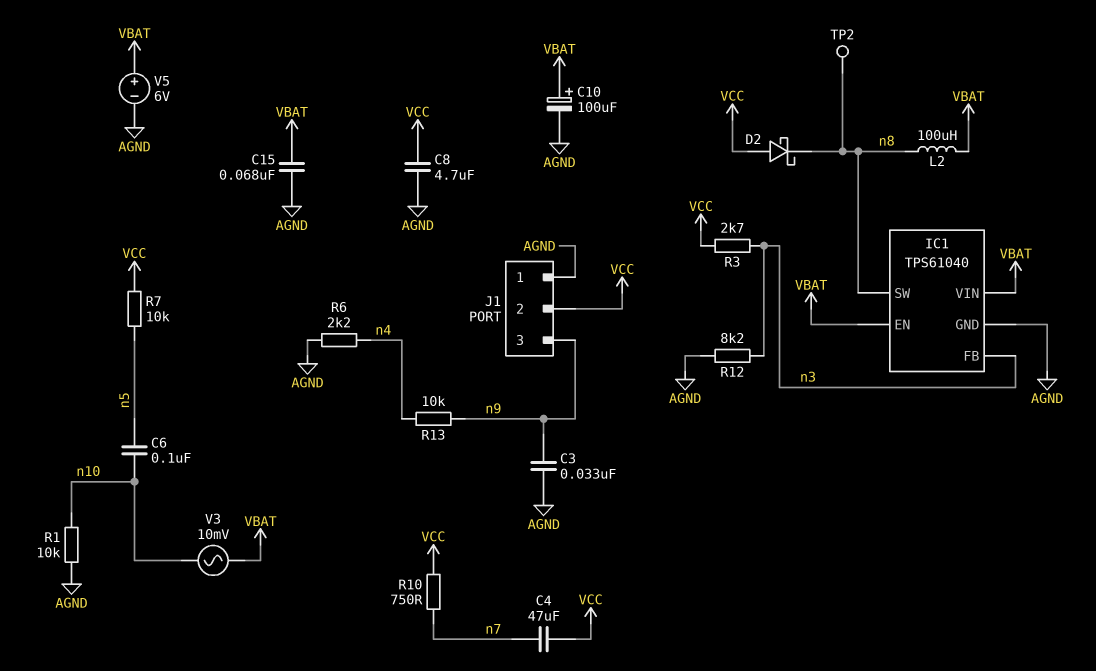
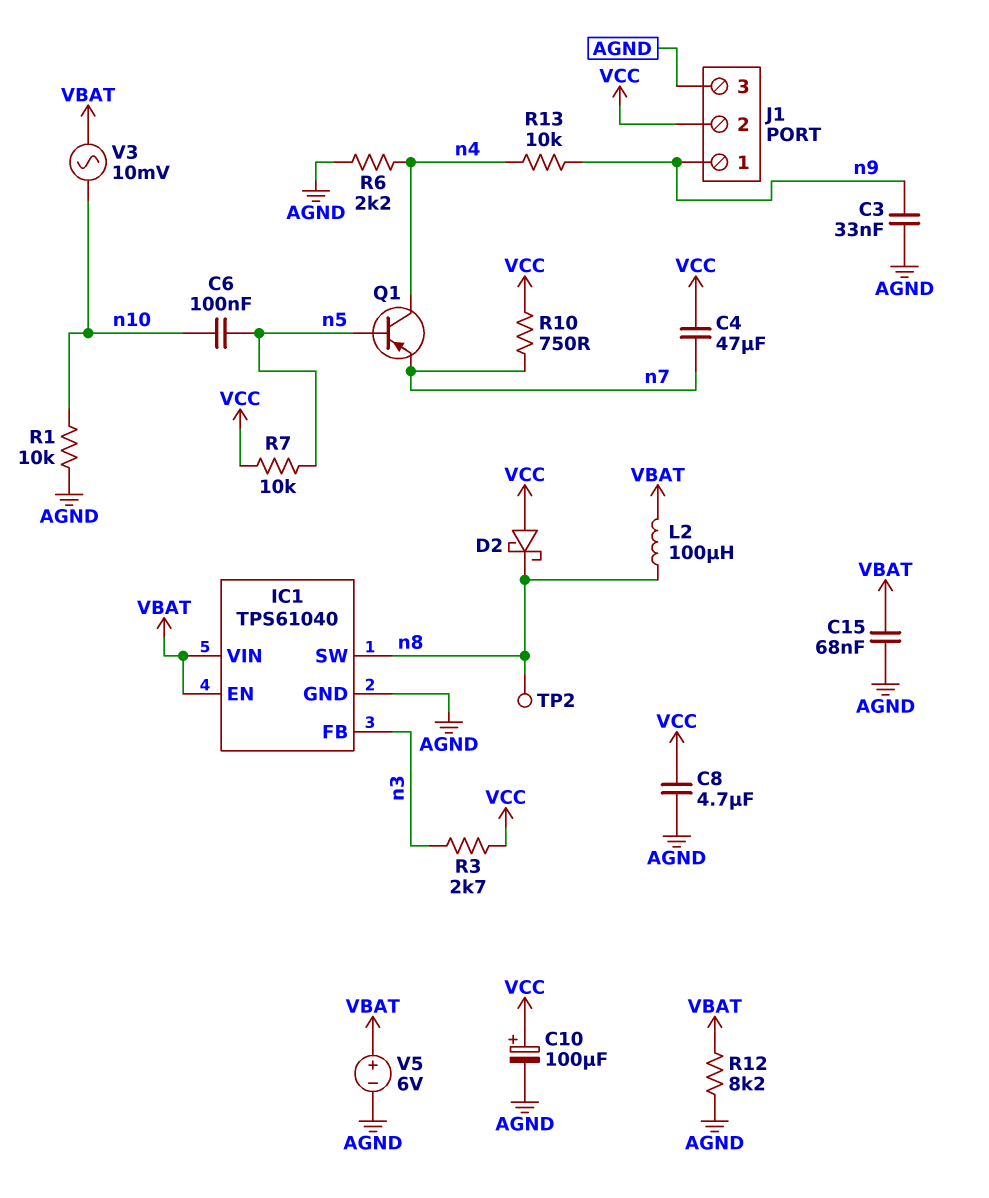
C10: 100uF (plus VBAT, minus AGND) -> 100uF (plus VCC, minus AGND)
J1 pin 1: AGND -> n9
J1 pin 3: n9 -> AGND
Q1: none -> PNP (B n5, C n4, E n7)
R12: 8.2k (AGND, n3) -> 8.2k (AGND, VBAT)

